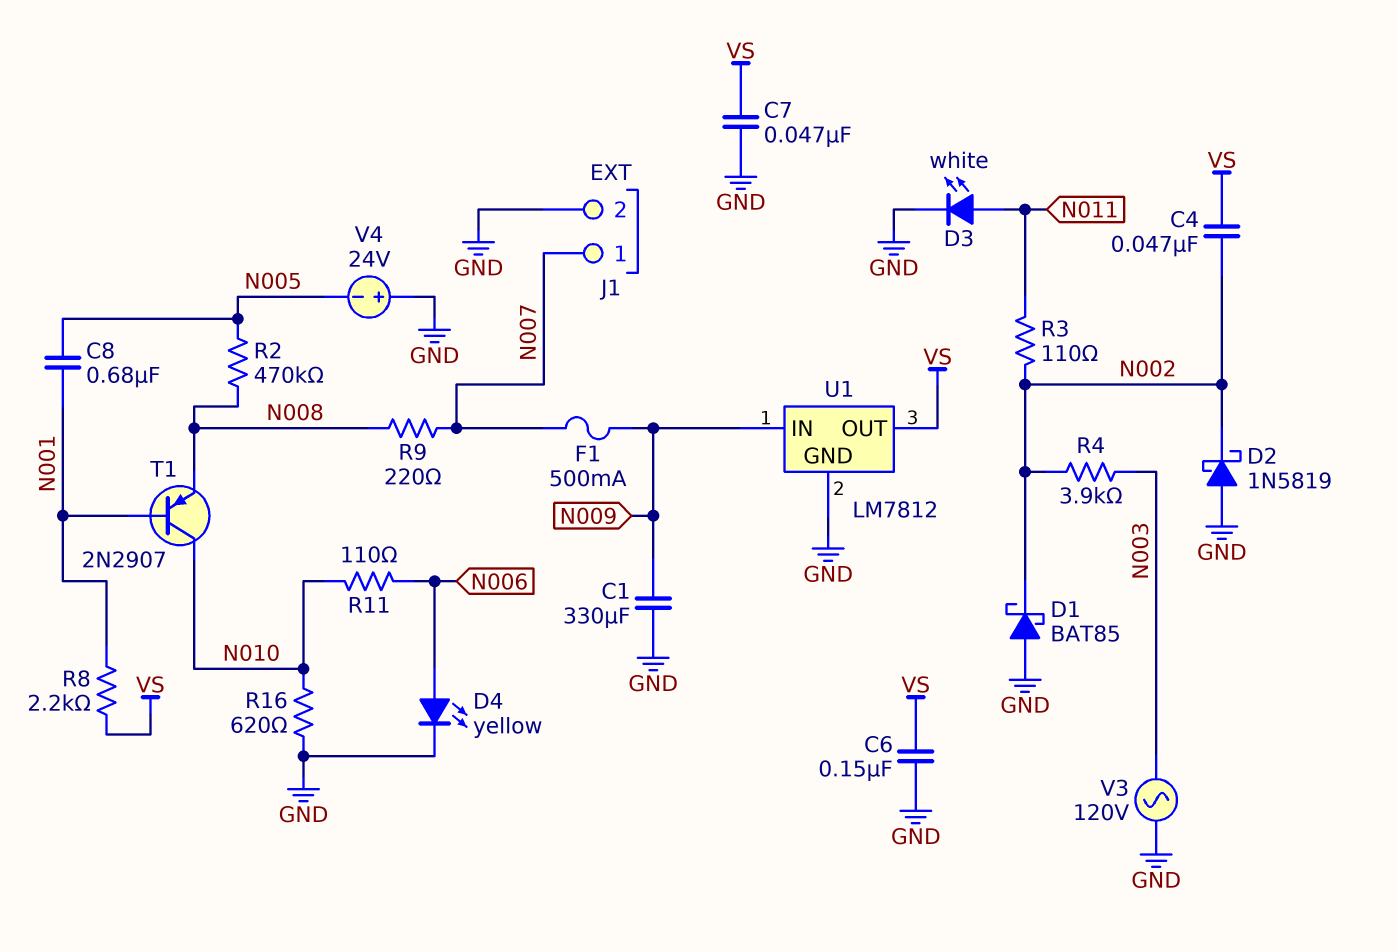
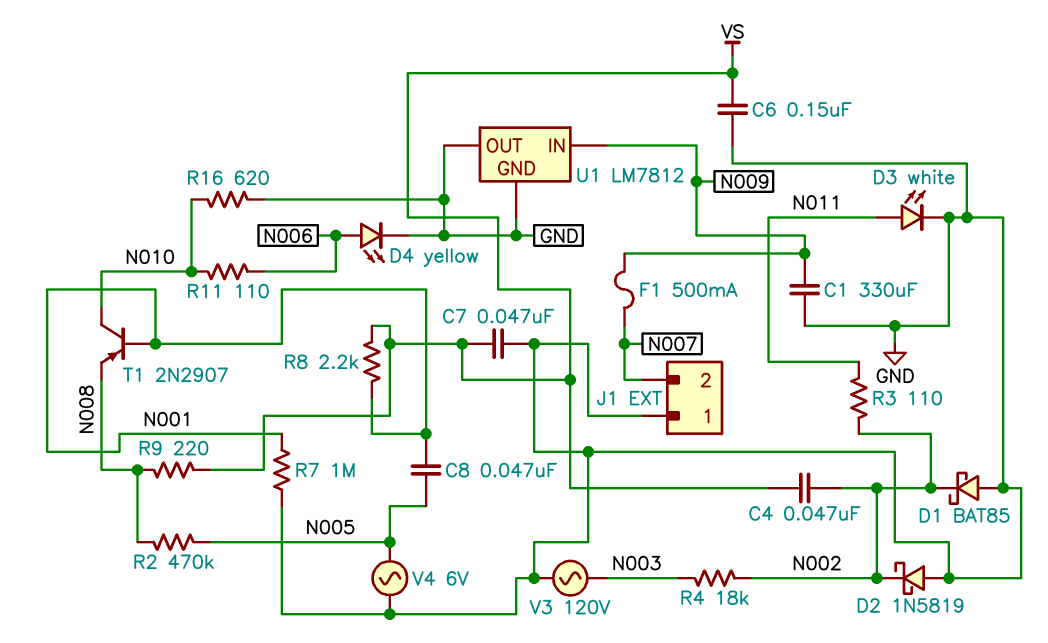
C8: 680nF (N001, N005) -> 47nF (N001, N005)
J1 pin 1: N007 -> GND
J1 pin 2: GND -> N007
R4: 3.9k (N002, N003) -> 18k (N002, N003)
R7: none -> 1M (GND, N001)
R9: 220 (N007, N008) -> 220 (N008, VS)
U1 pin OUT: VS -> GND
V4: 24V (plus GND, minus N005) -> AC 6V (GND, N005)

